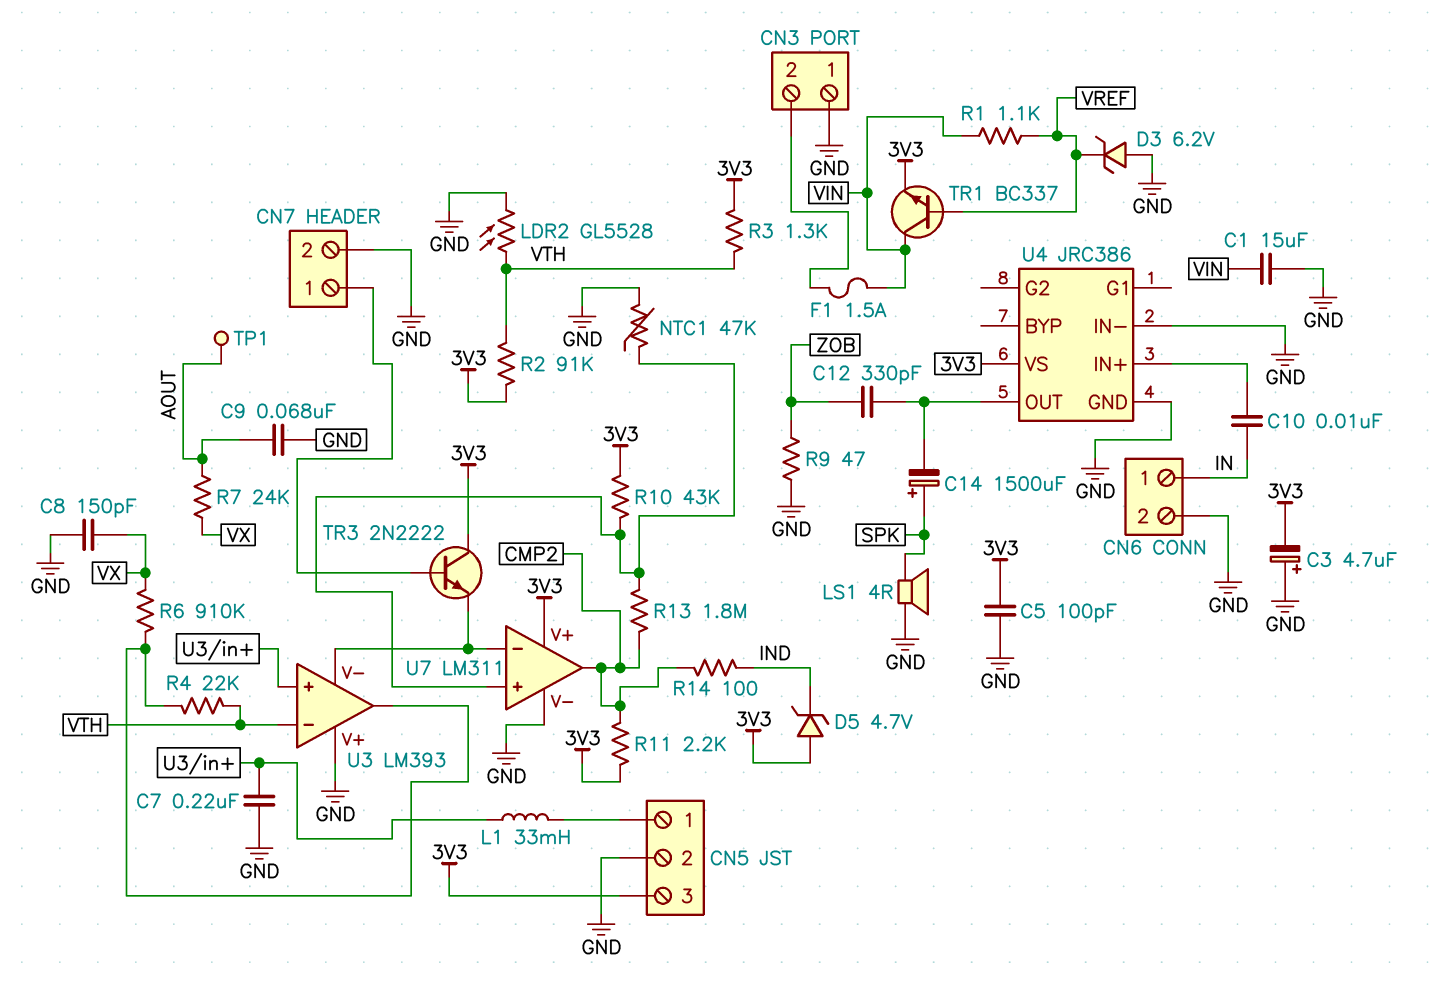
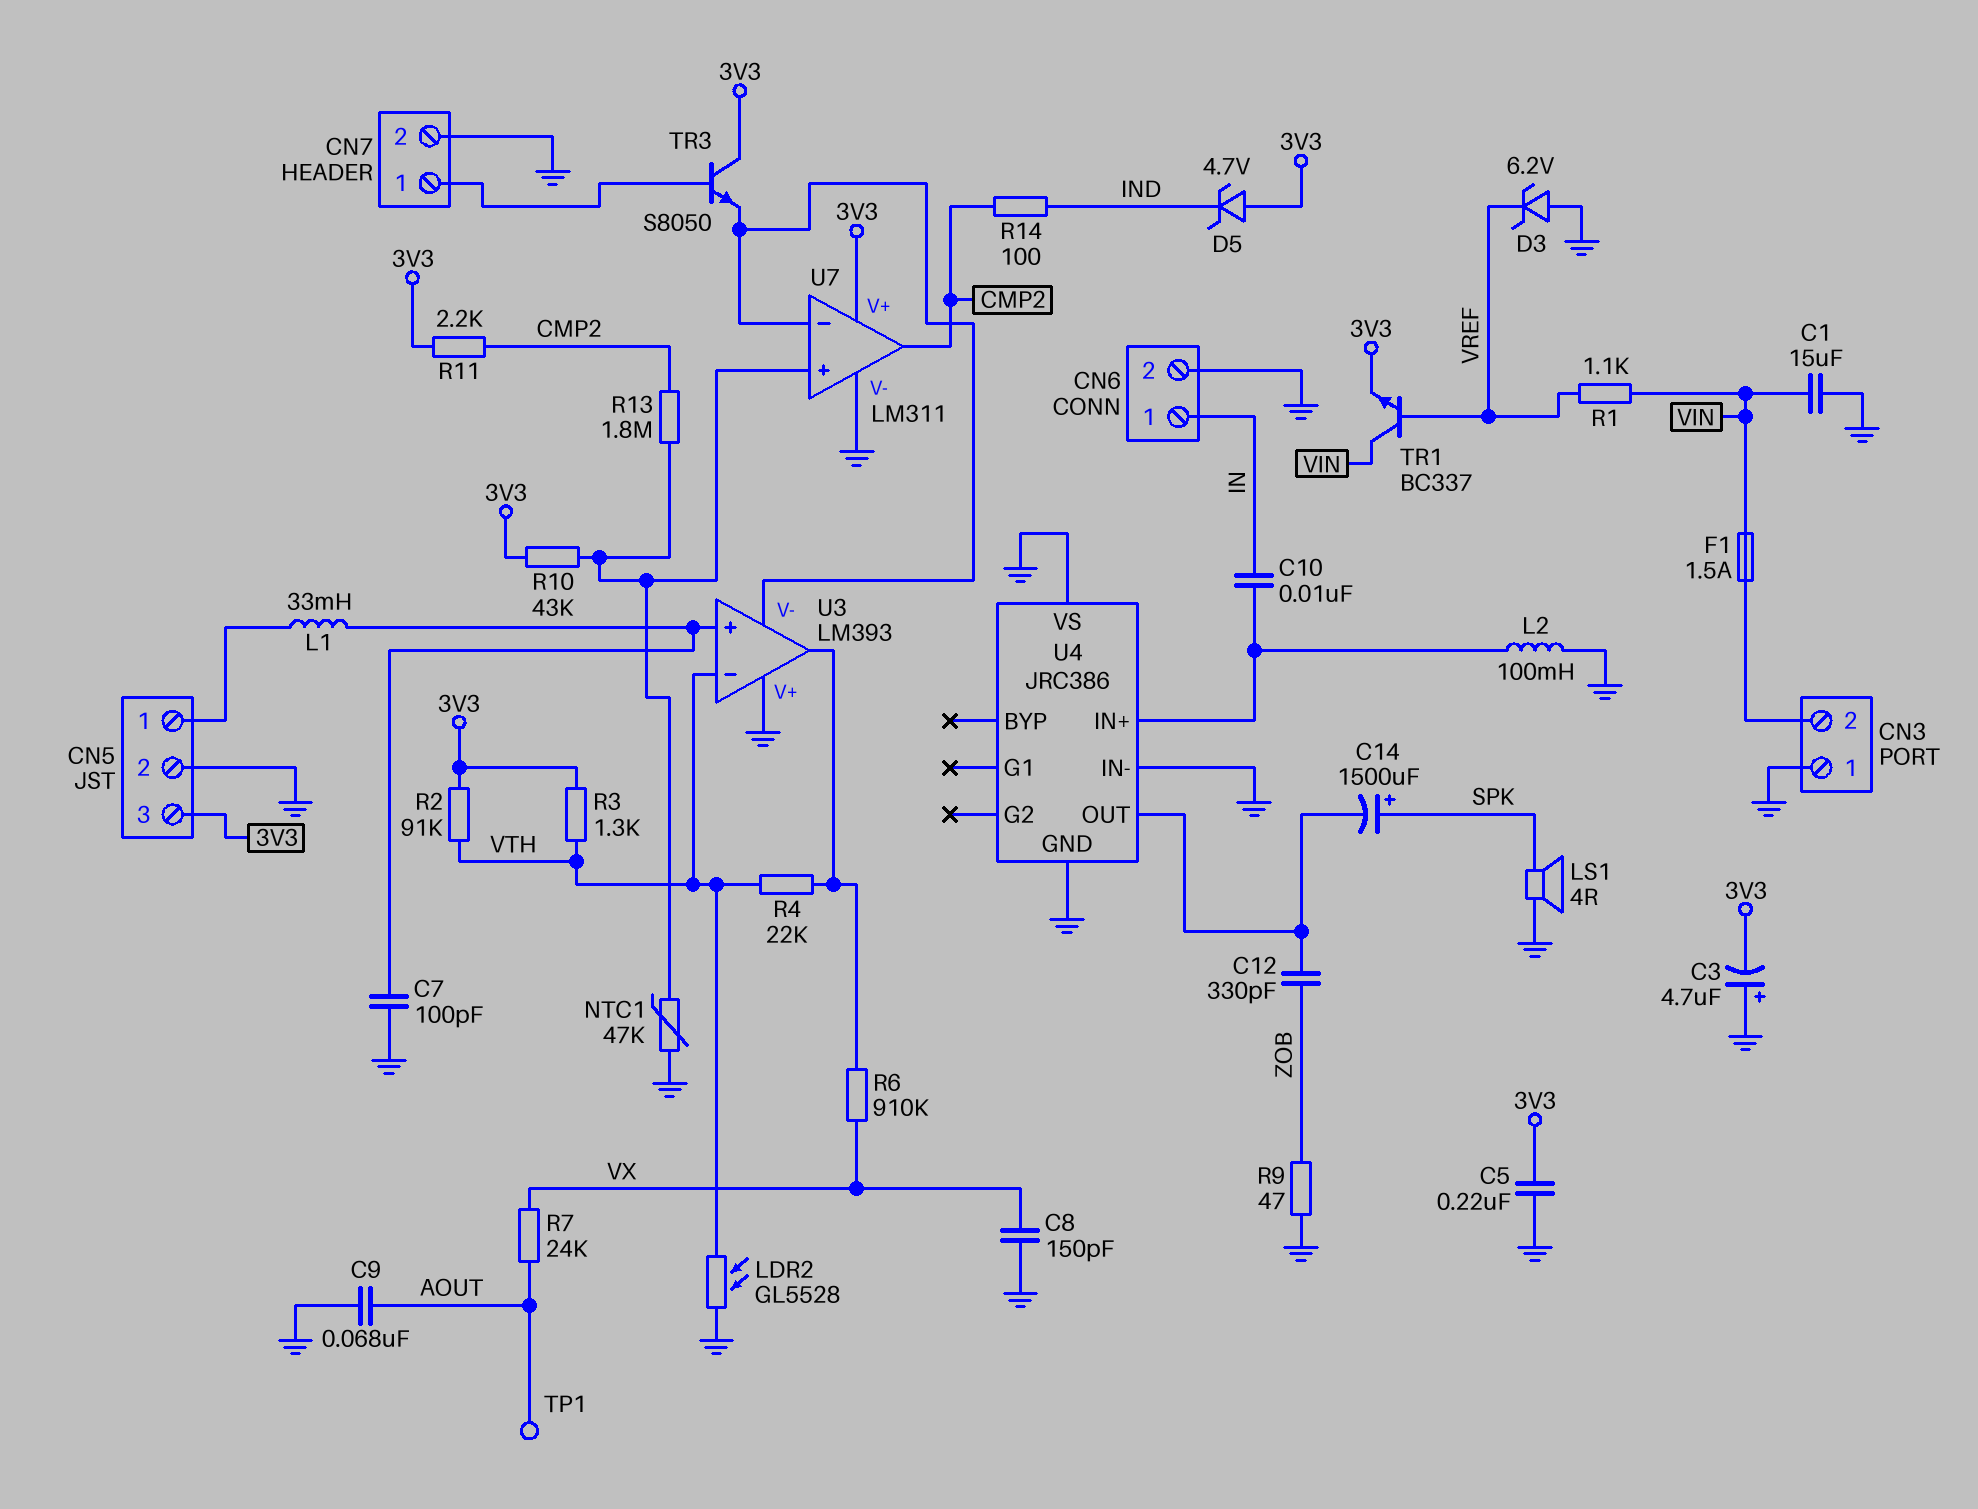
C5: 100pF (3V3, GND) -> 220nF (3V3, GND)
C7: 220nF (GND, U3/in+) -> 100pF (GND, U3/in+)
L2: none -> 100mH (GND, U4/IN+)
TR3: NPN 2N2222 (B CN7/1, C 3V3, E U3/V-) -> NPN S8050 (B CN7/1, C 3V3, E U3/V-)
U4 pin VS: 3V3 -> GND

